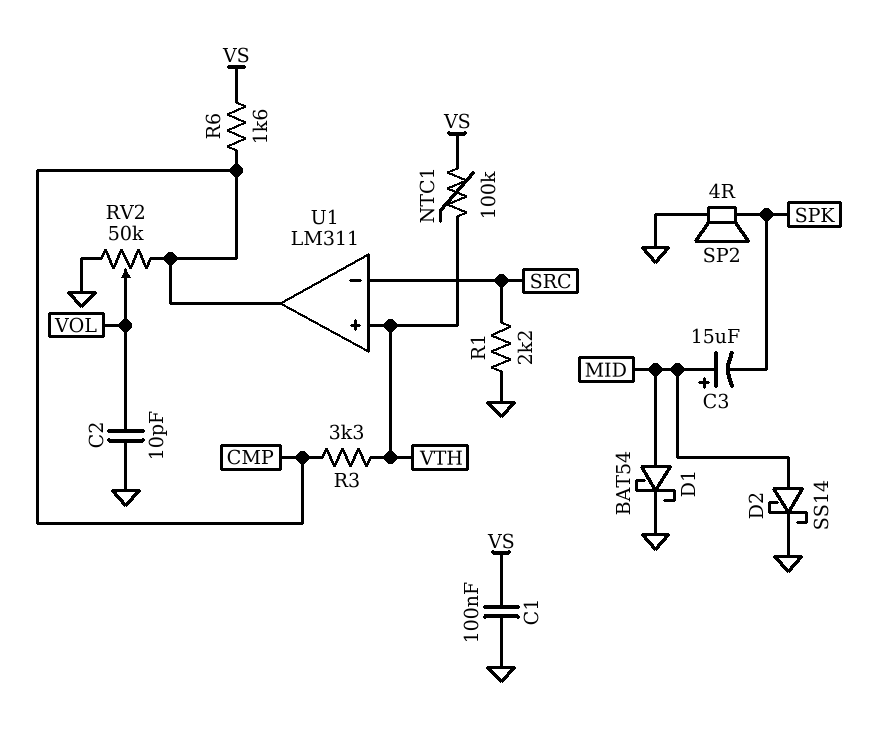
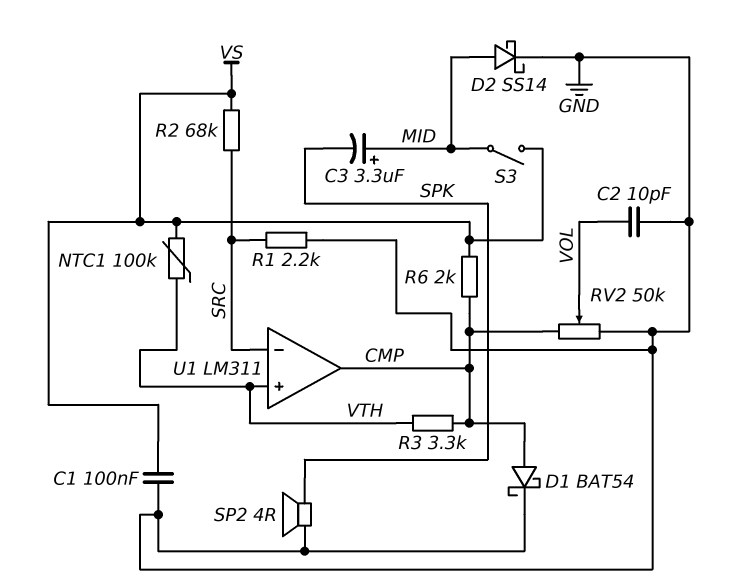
C3: 15uF (plus MID, minus SPK) -> 3.3uF (plus MID, minus SPK)
D1: schottky BAT54 (A MID, K GND) -> schottky BAT54 (A CMP, K GND)
R2: none -> 68k (SRC, VS)
R6: 1.6k (CMP, VS) -> 2k (CMP, VS)
S3: none -> switch (MID, VS)

